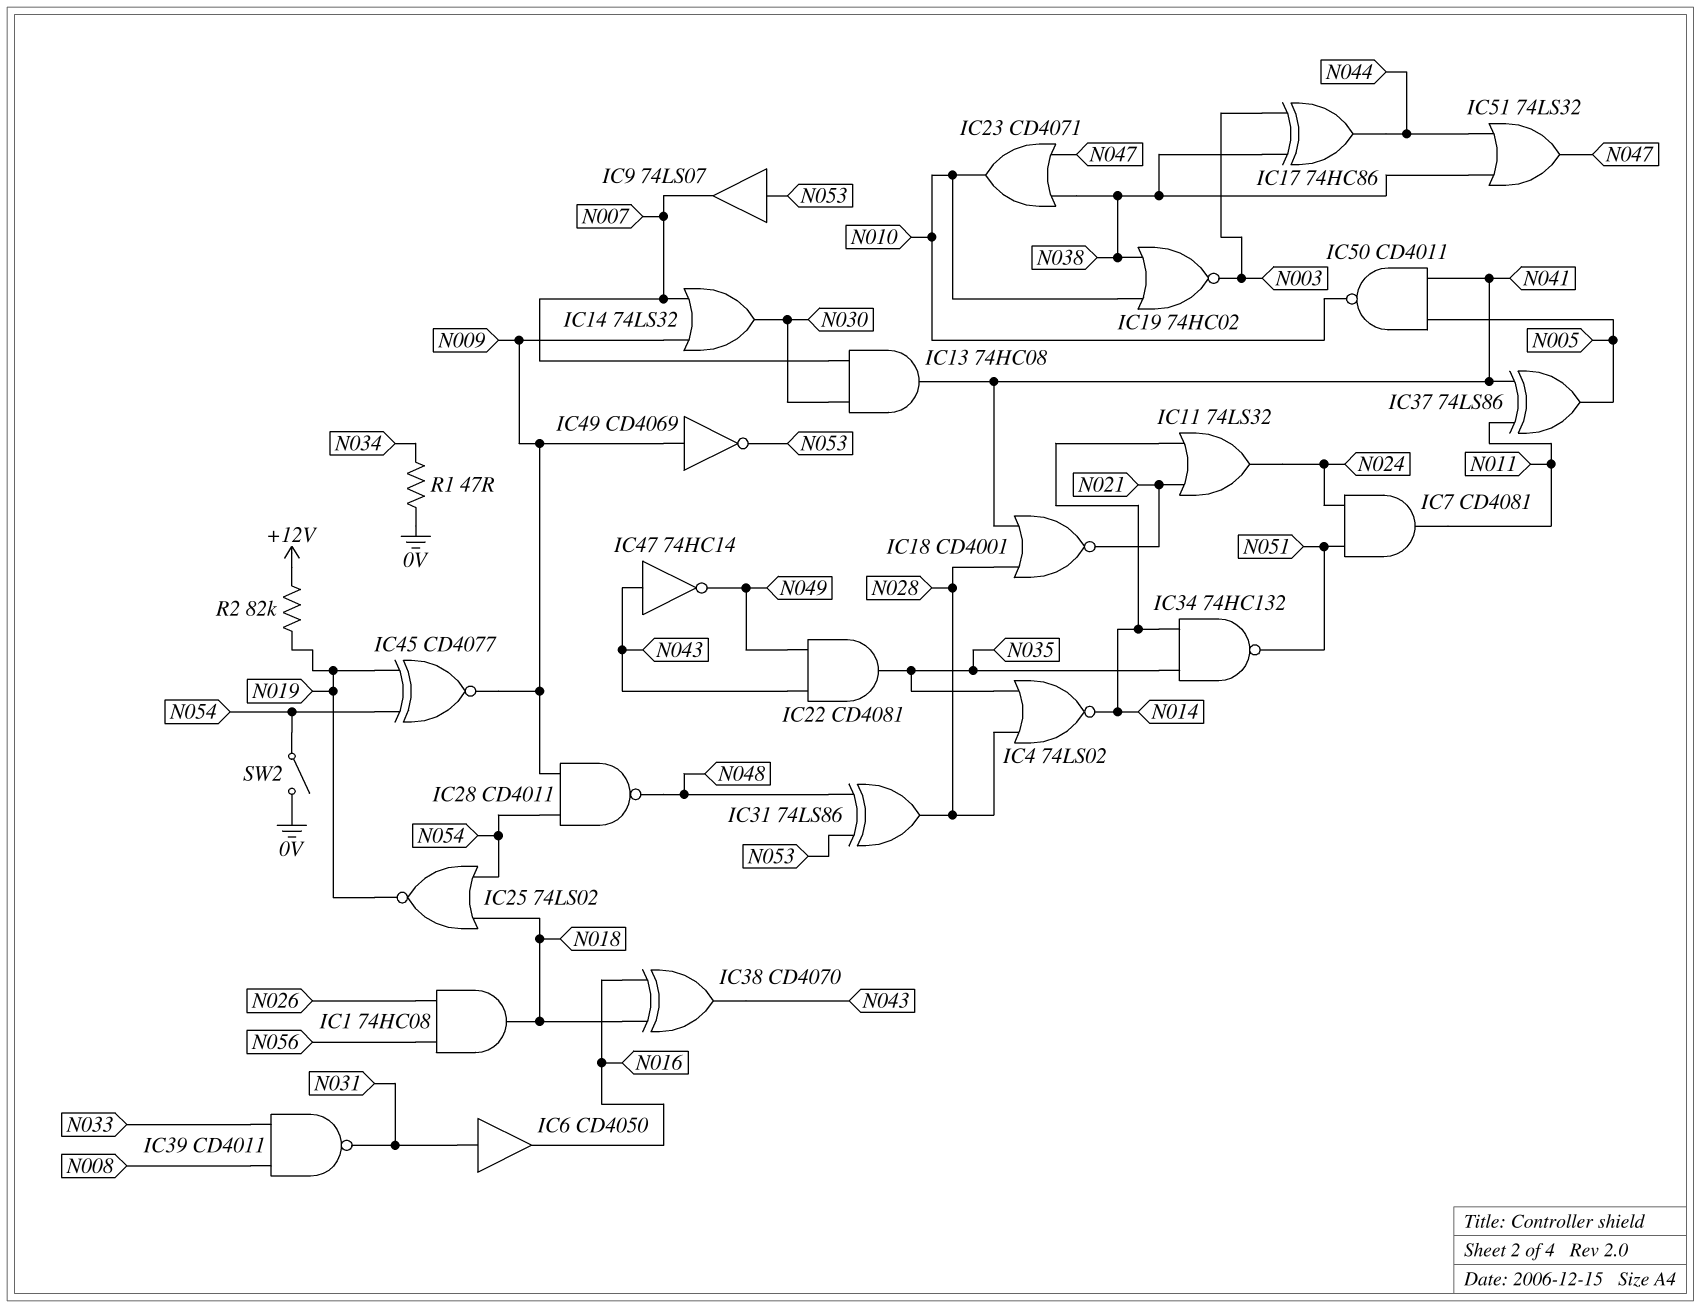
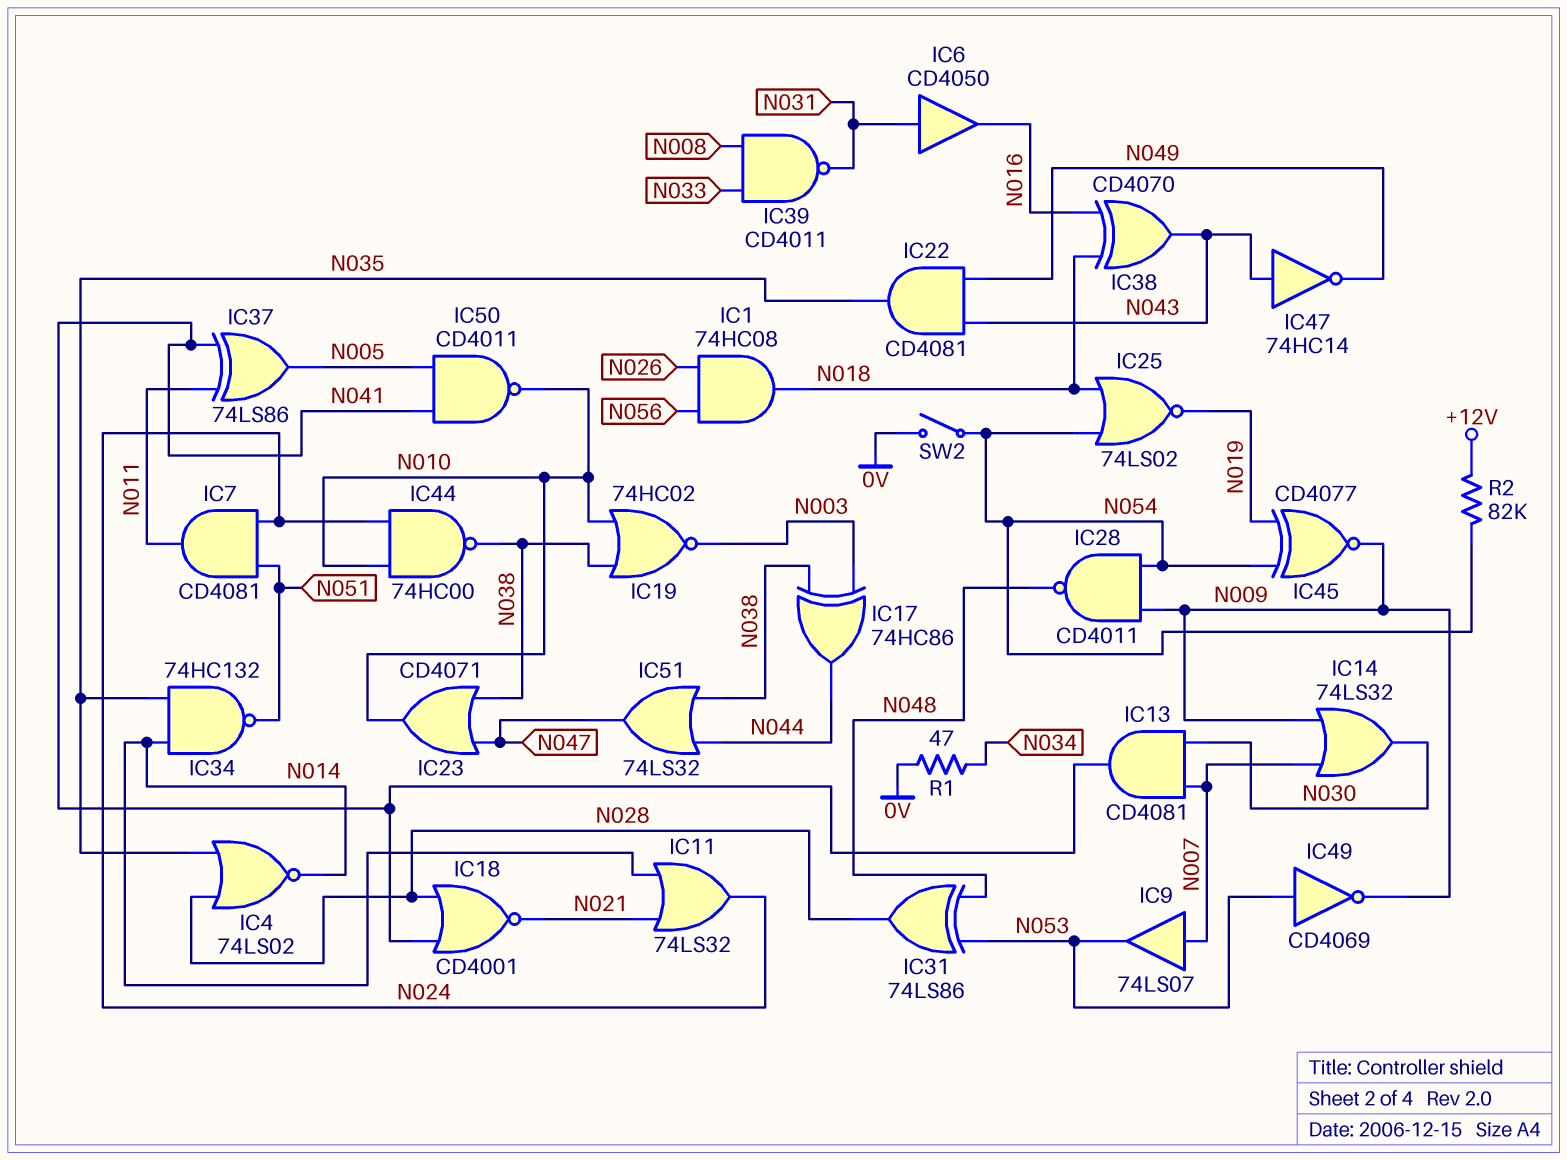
IC9: buffer 74LS07 (in N053, out N007) -> buffer 74LS07 (in N007, out N053)
IC13: AND 74HC08 (in N007, in N030, out N041) -> AND CD4081 (in N007, in N030, out N041)
IC44: none -> NAND 74HC00 (in N010, in N024, out N038)
IC49: NOT CD4069 (in N009, out N053) -> NOT CD4069 (in N053, out N009)
R2: 82k (+12V, N019) -> 82k (+12V, N054)

